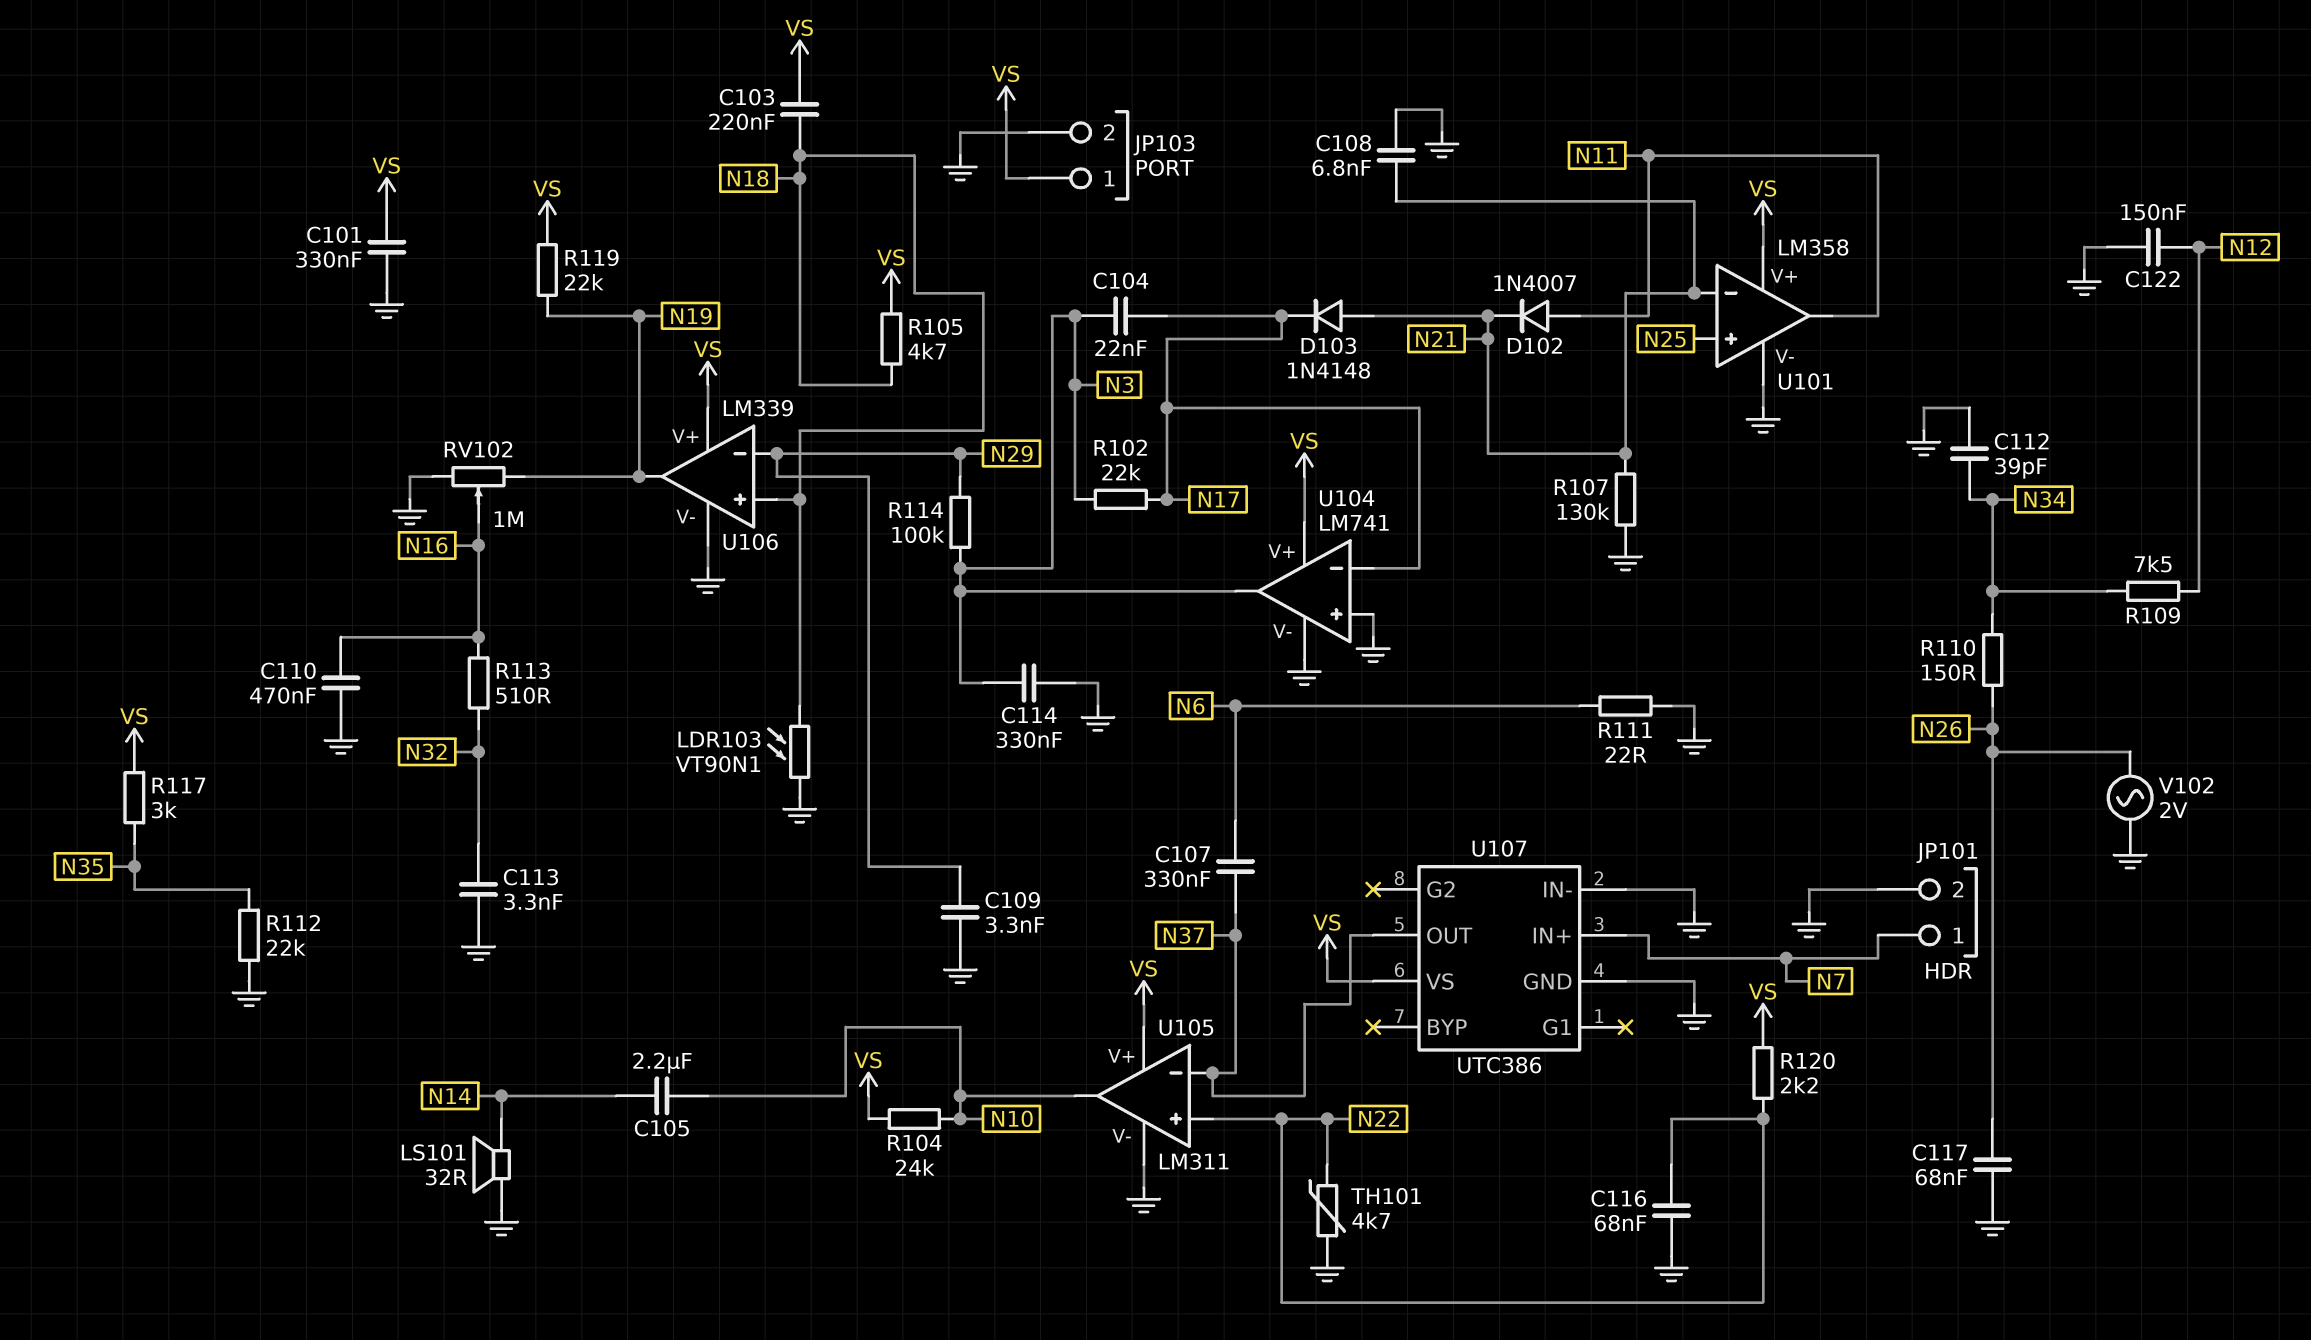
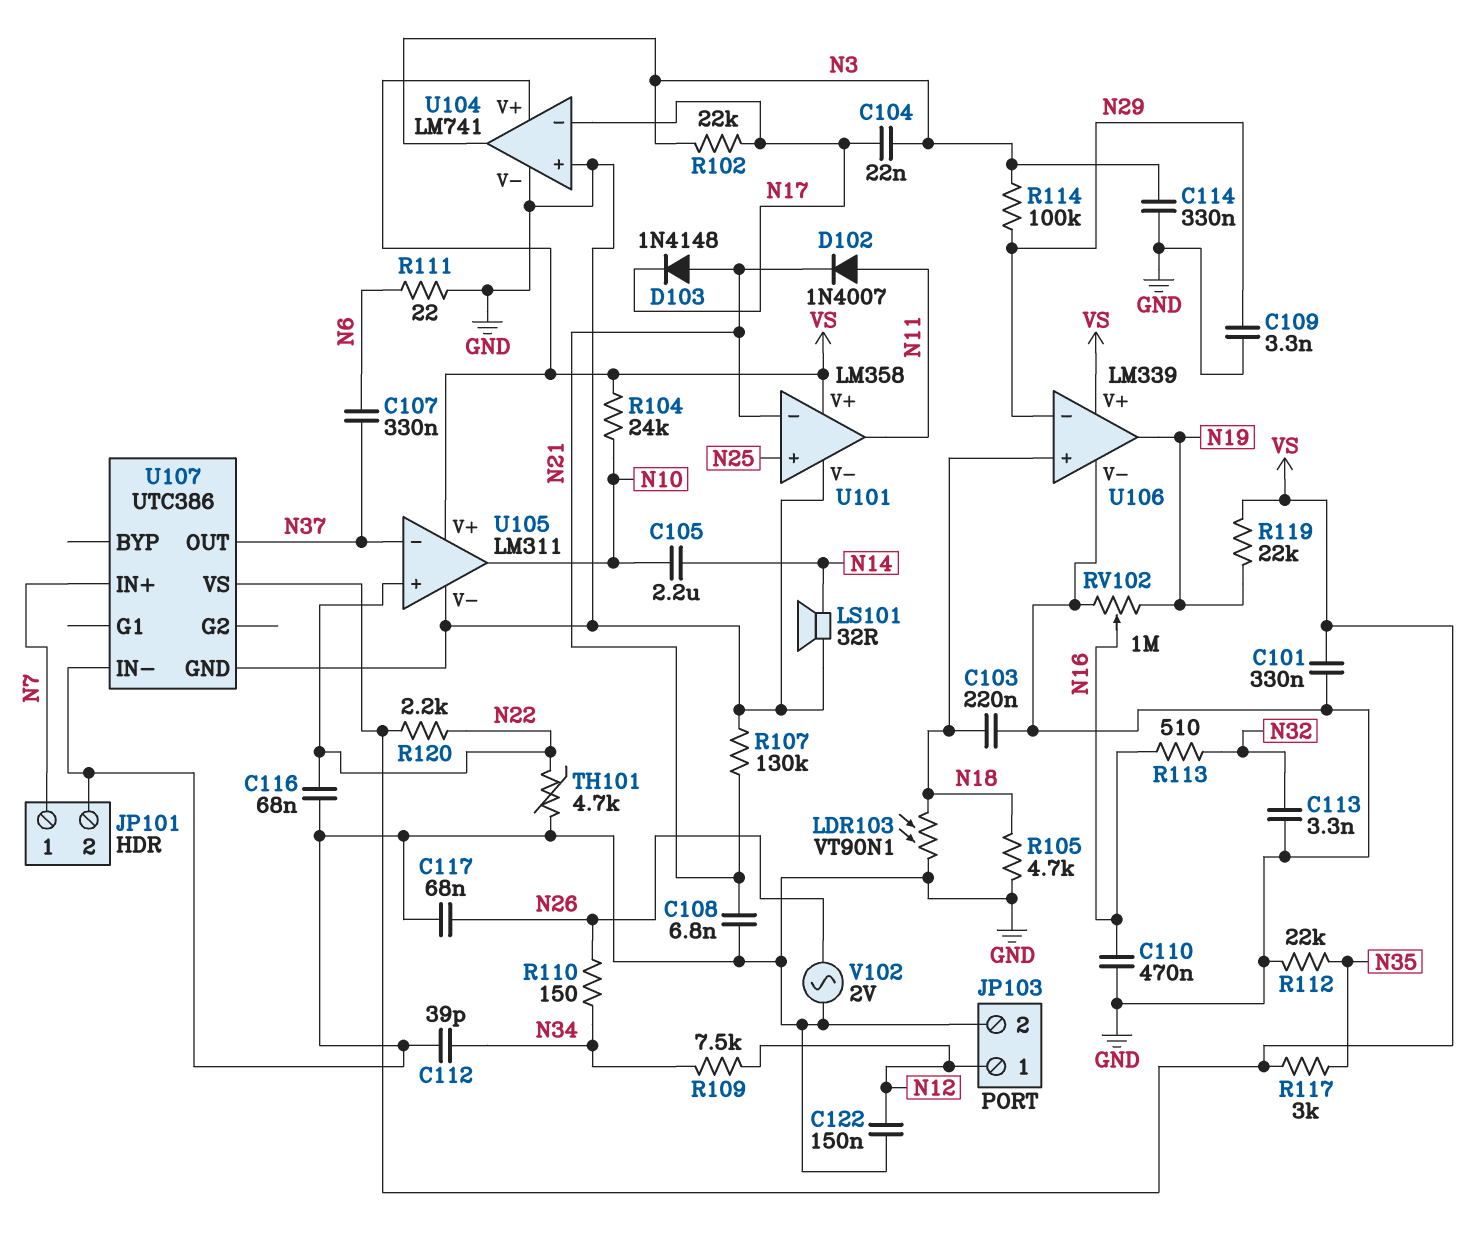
C103: 220nF (N18, VS) -> 220nF (GND, N18)
JP103 pin 1: VS -> N12
R105: 4.7k (N18, VS) -> 4.7k (GND, N18)

